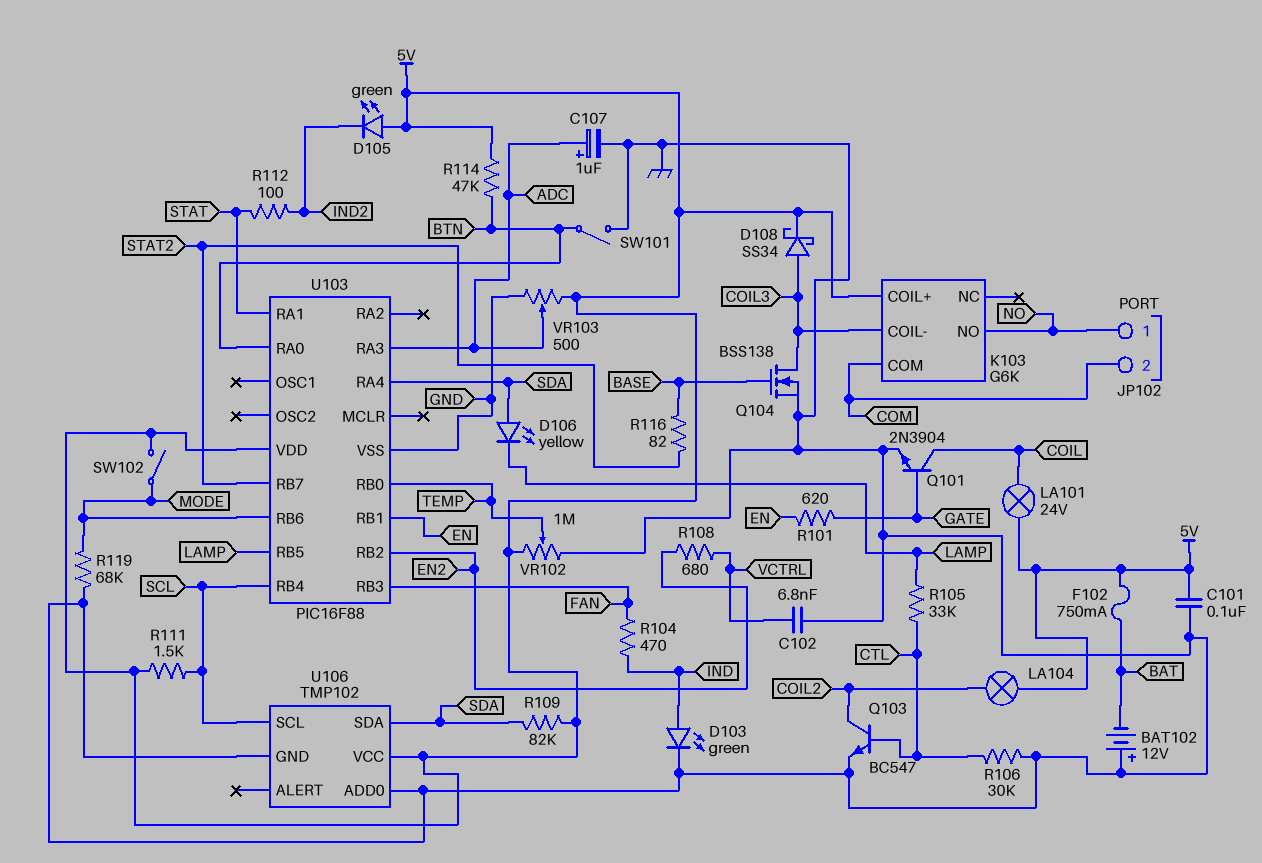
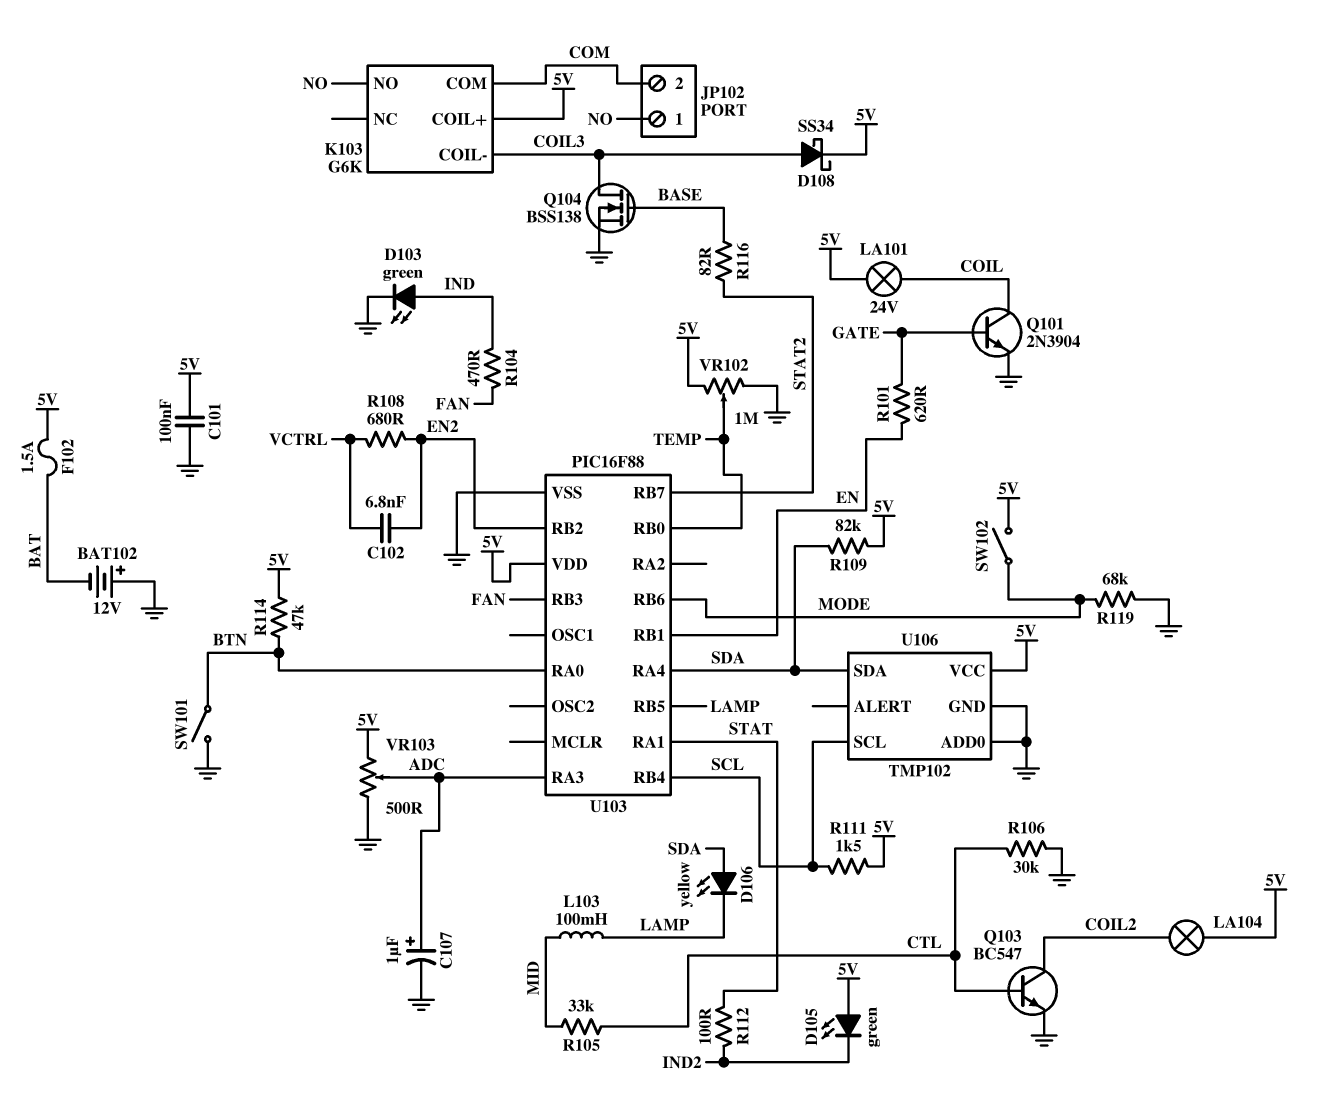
C102: 6.8nF (GND, VCTRL) -> 6.8nF (EN2, VCTRL)
F102: 750mA (5V, BAT) -> 1.5A (5V, BAT)
L103: none -> 100mH (LAMP, MID)
R105: 33k (CTL, LAMP) -> 33k (CTL, MID)

